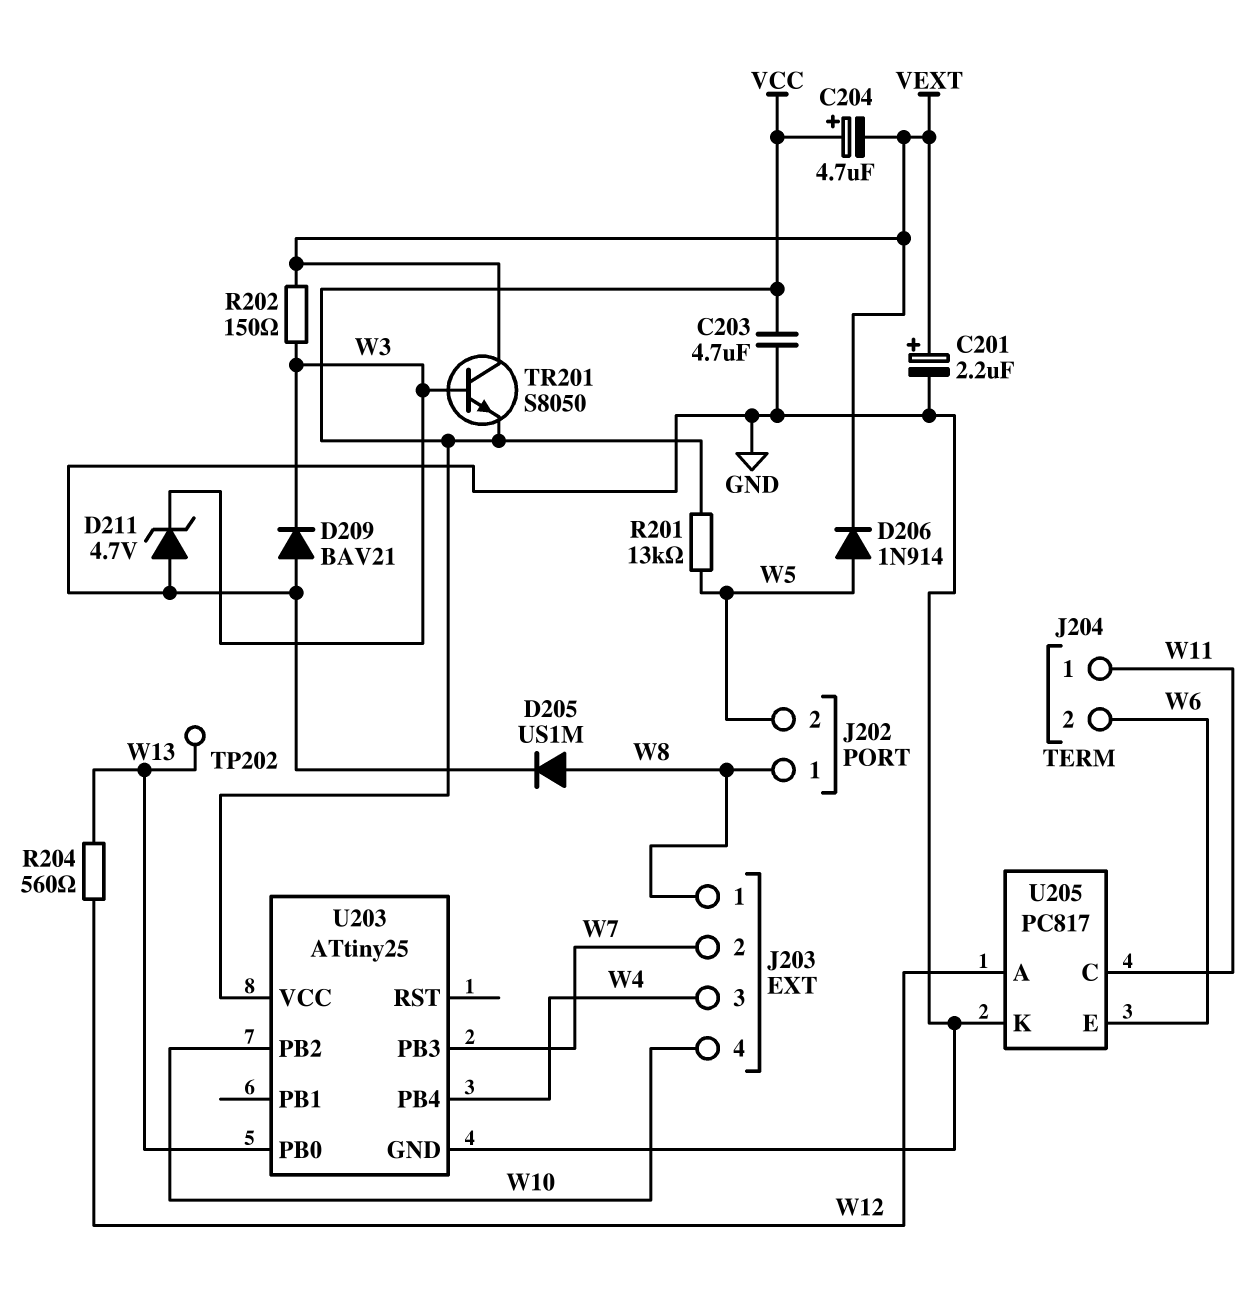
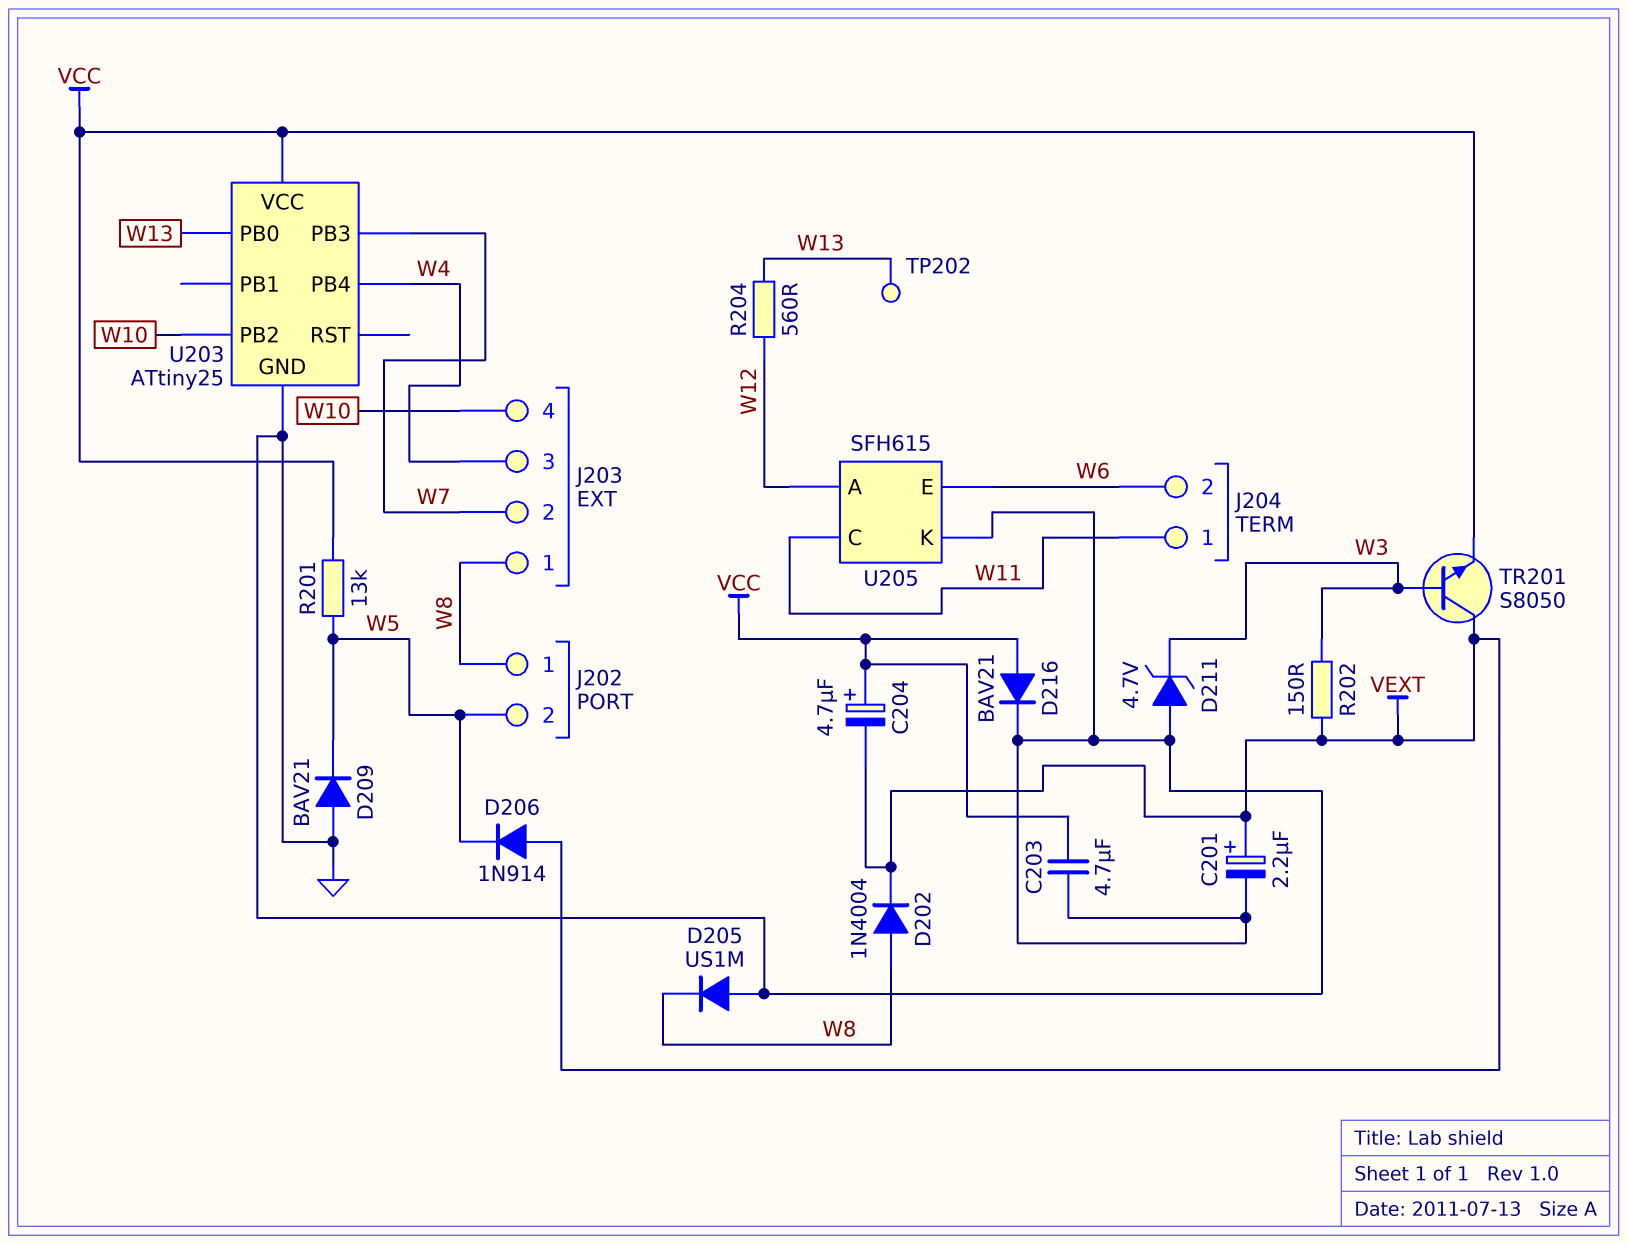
D202: none -> diode 1N4004 (A W8, K VEXT)
D205: diode US1M (A W8, K GND) -> diode US1M (A GND, K W8)
D206: diode 1N914 (A W5, K VEXT) -> diode 1N914 (A VEXT, K W5)
D209: diode BAV21 (A GND, K W3) -> diode BAV21 (A GND, K W5)
D216: none -> diode BAV21 (A VCC, K GND)
U205: PC817 -> SFH615

